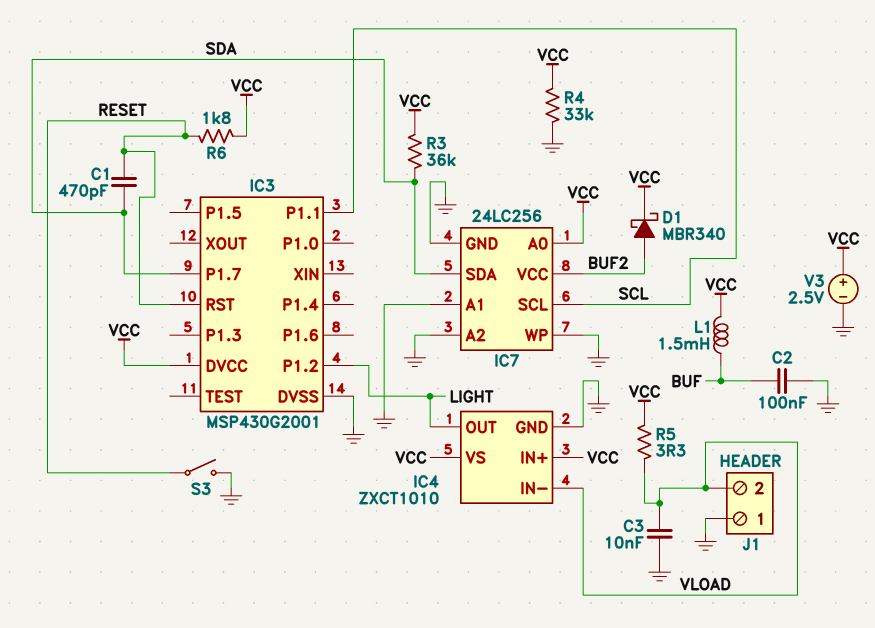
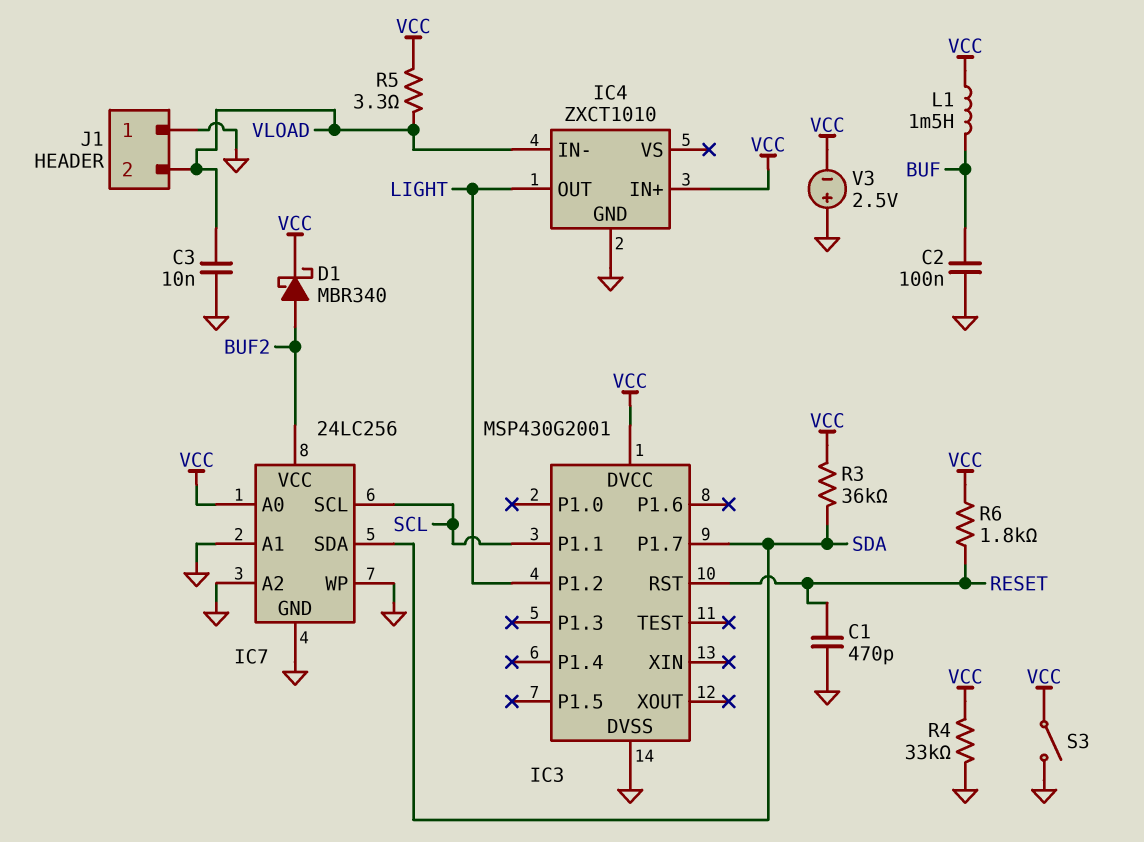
C1: 470pF (RESET, SDA) -> 470pF (GND, RESET)
IC4 pin VS: VCC -> none
S3: switch (GND, RESET) -> switch (GND, VCC)
V3: 2.5V (plus VCC, minus GND) -> 2.5V (plus GND, minus VCC)

